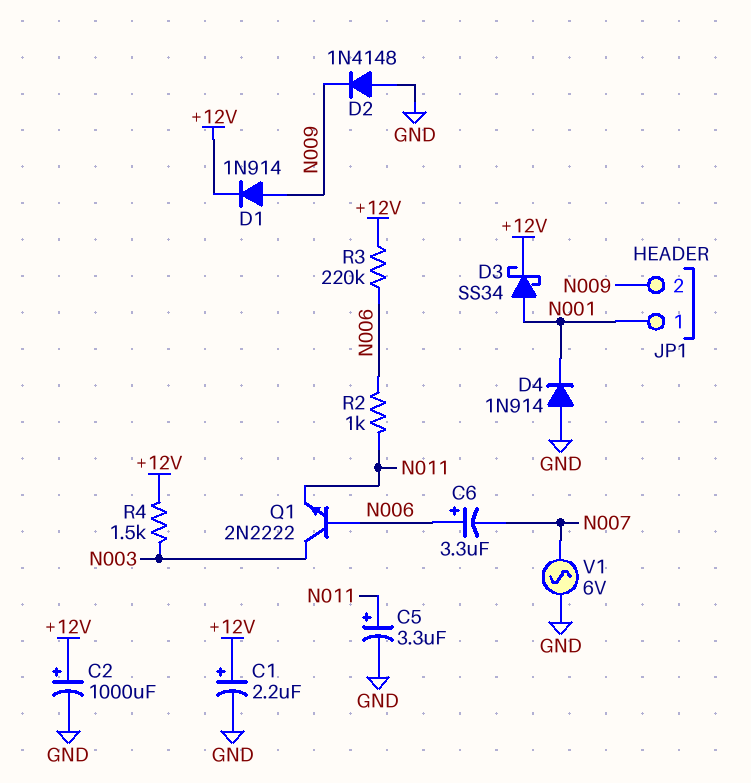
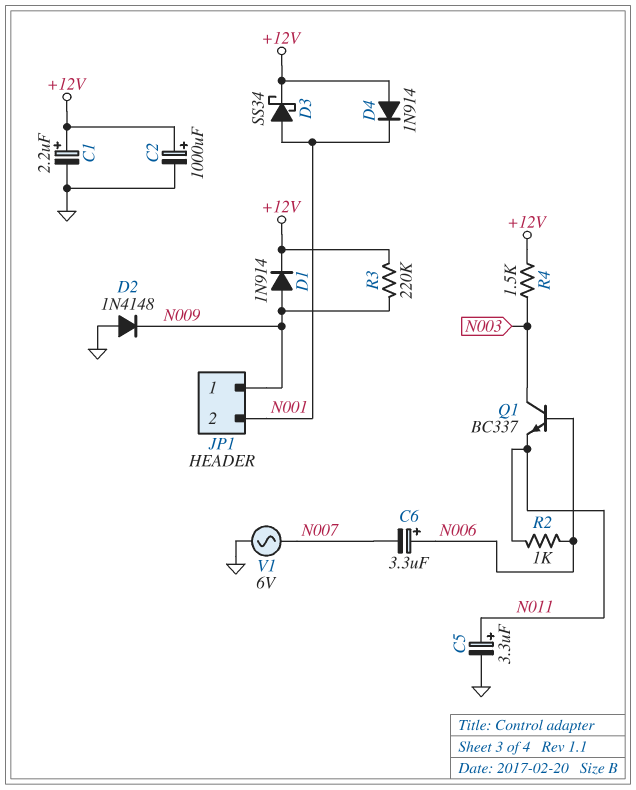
D4: diode 1N914 (A GND, K N001) -> diode 1N914 (A +12V, K N001)
JP1 pin 1: N001 -> N009
JP1 pin 2: N009 -> N001
Q1: NPN 2N2222 (B N006, C N003, E N011) -> NPN BC337 (B N006, C N003, E N011)
R3: 220k (+12V, N006) -> 220k (+12V, N009)

